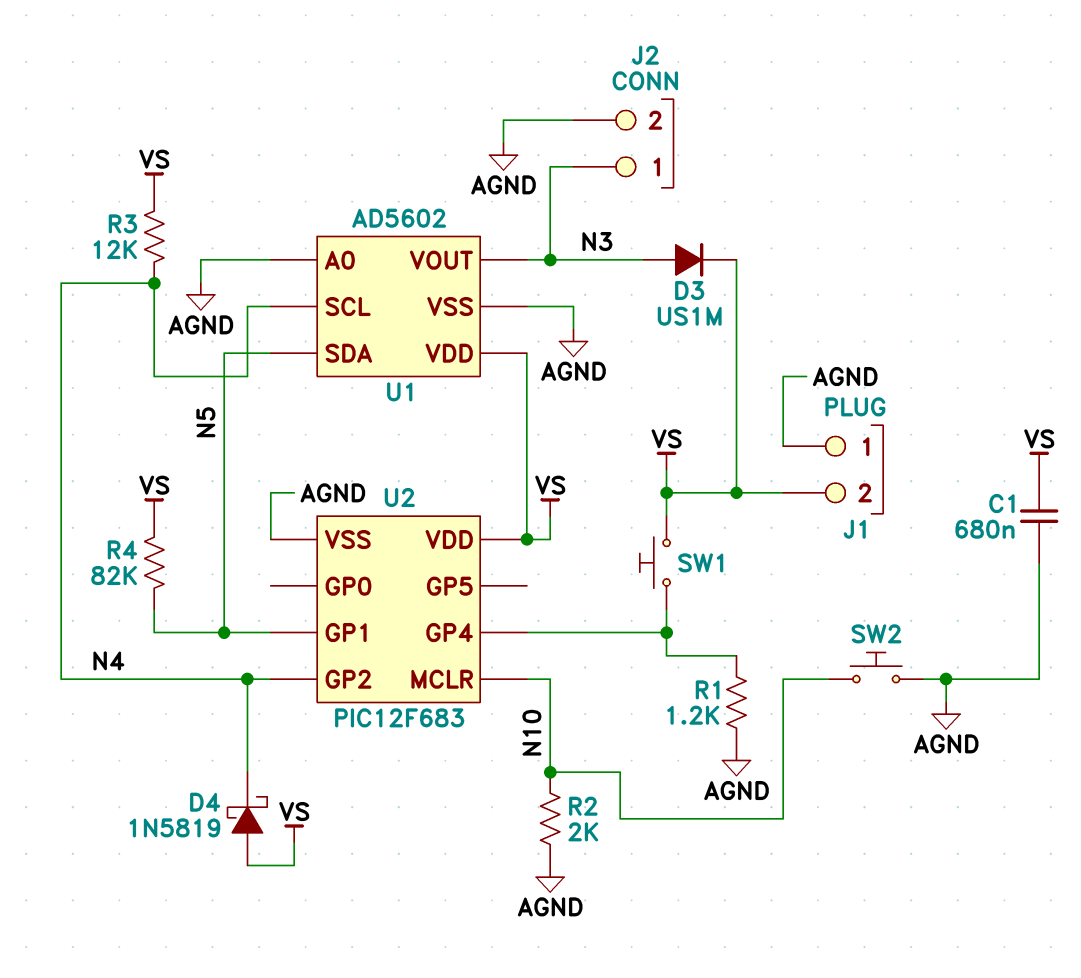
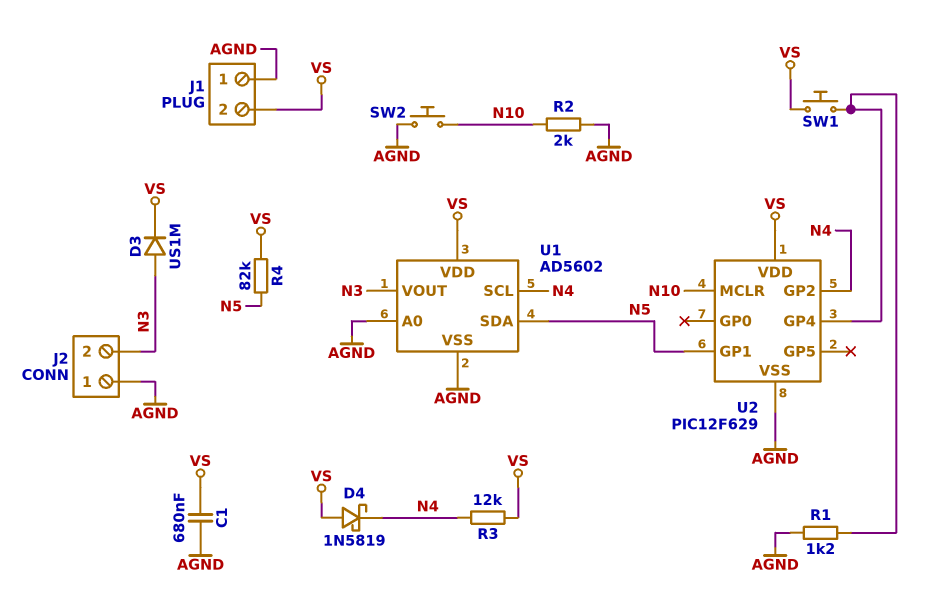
J2 pin 1: N3 -> AGND
J2 pin 2: AGND -> N3
U2: PIC12F683 -> PIC12F629

